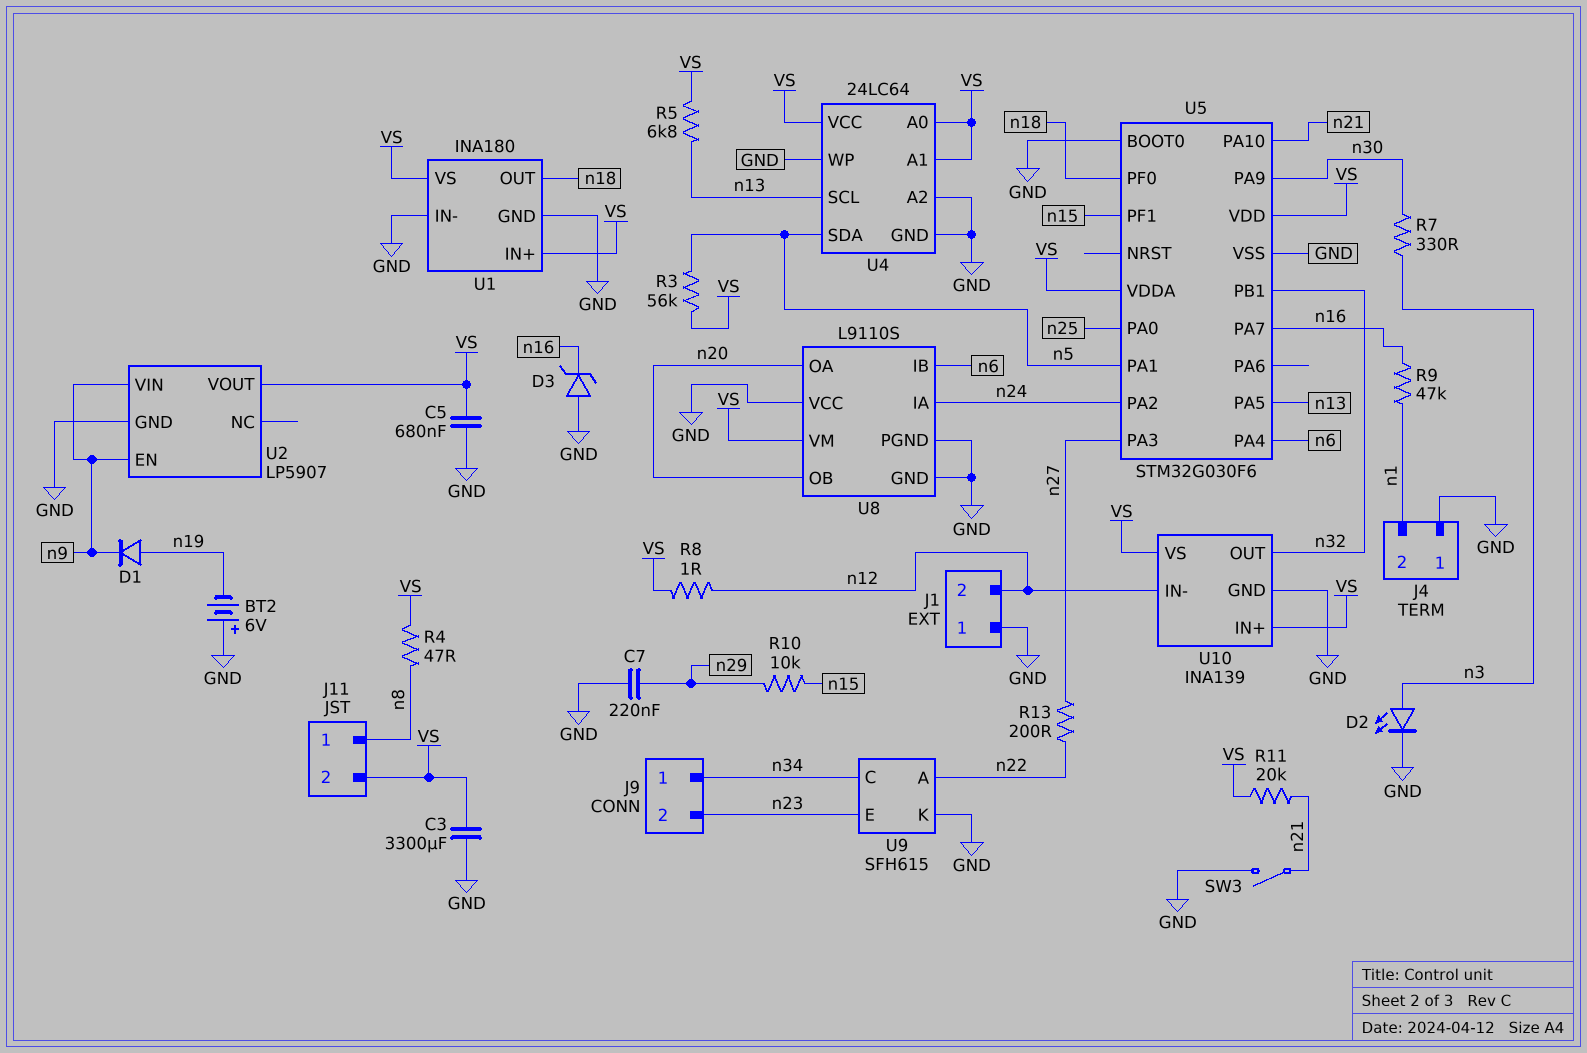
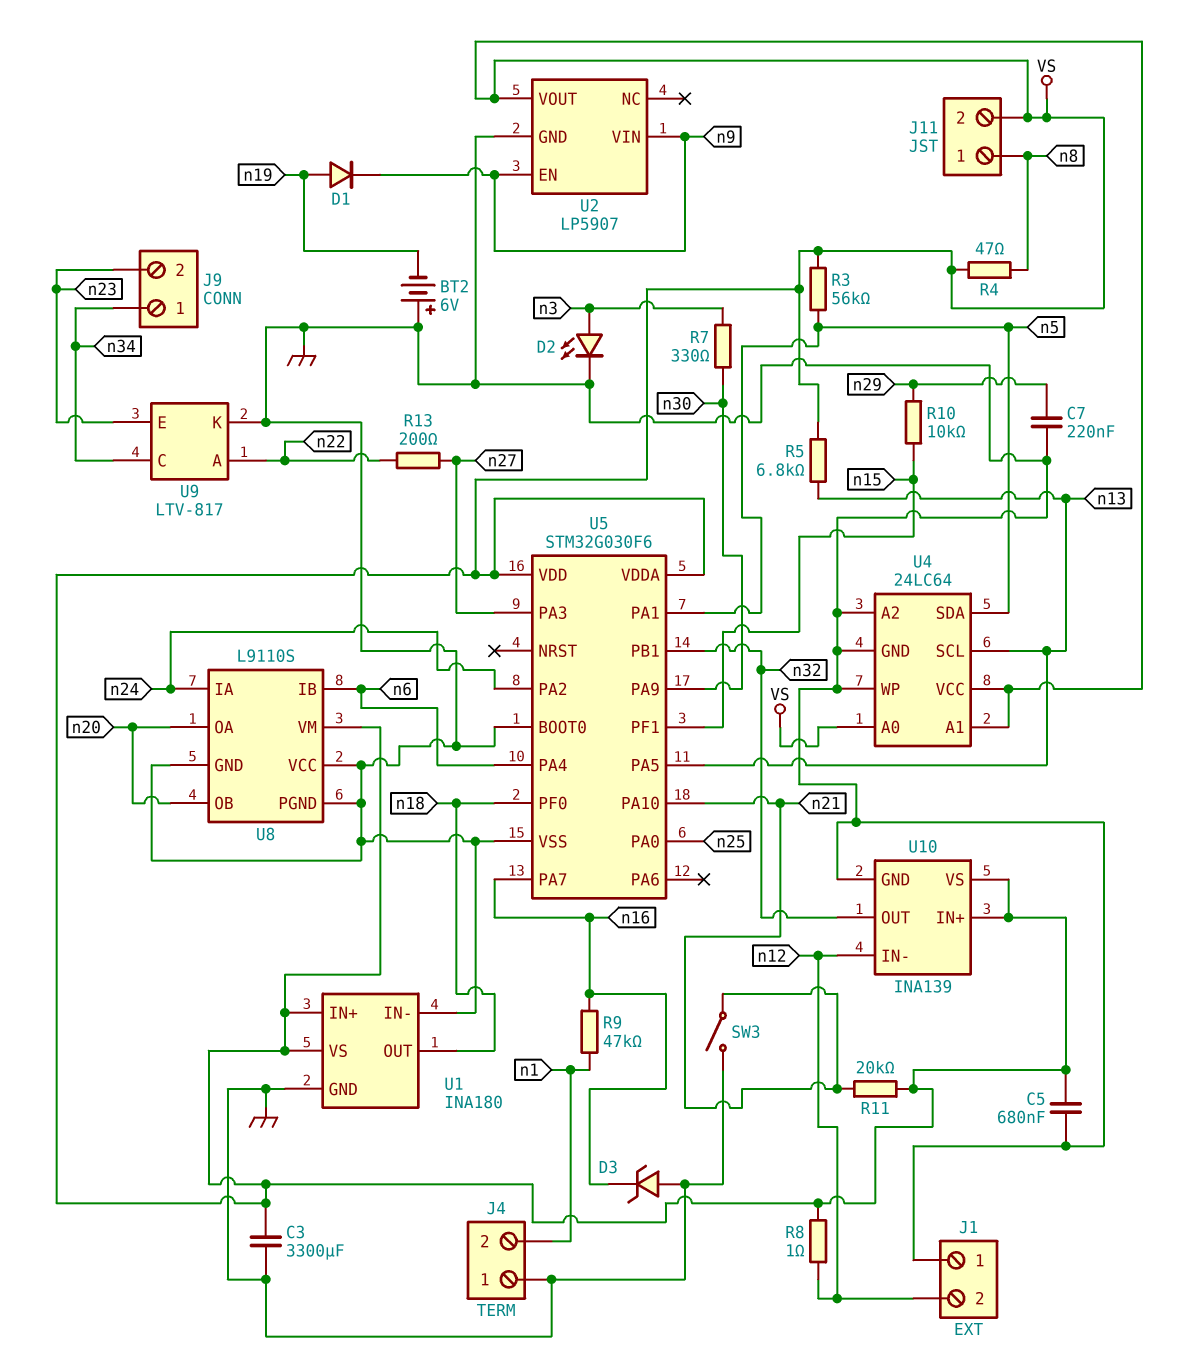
U9: SFH615 -> LTV-817

